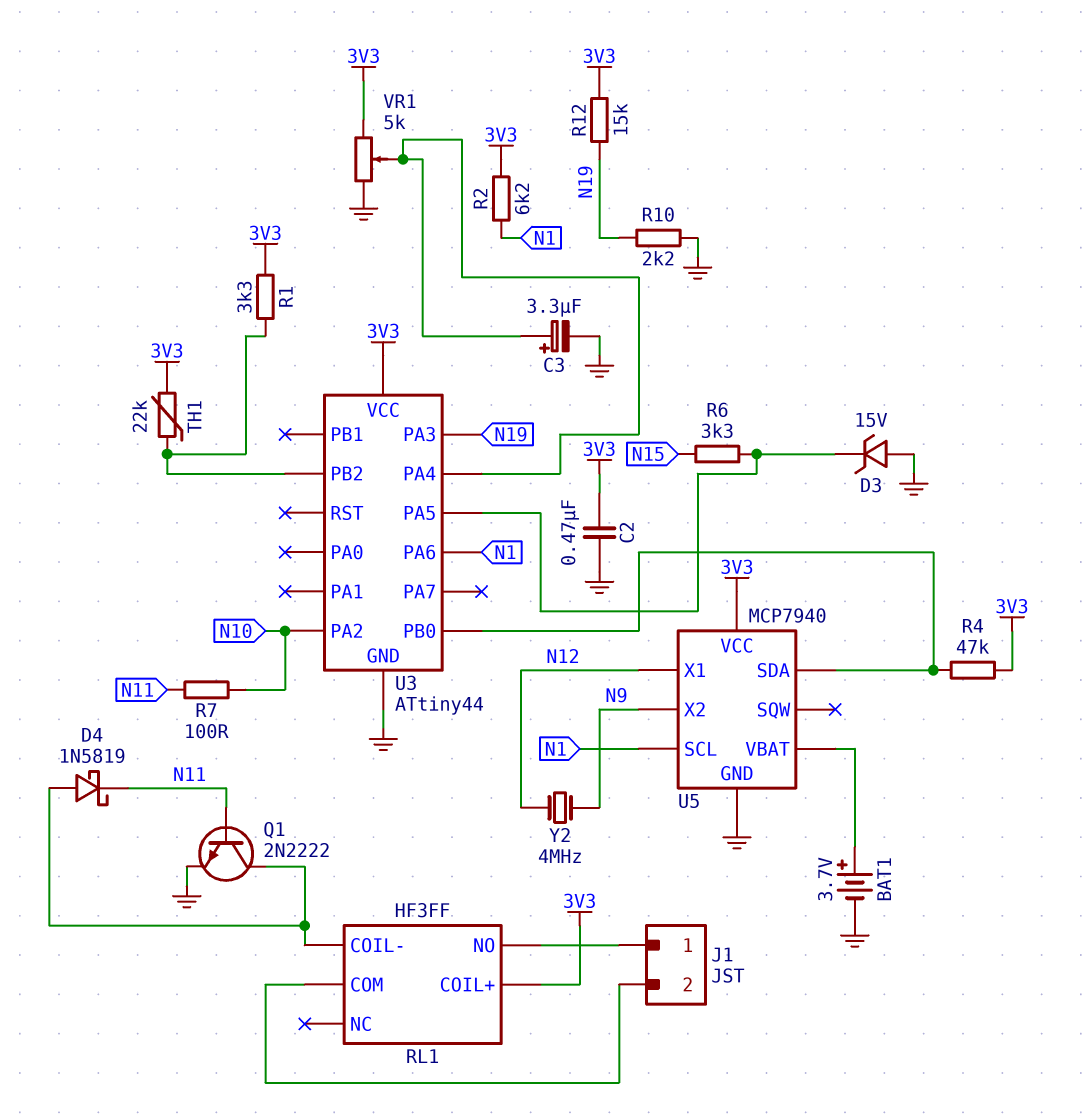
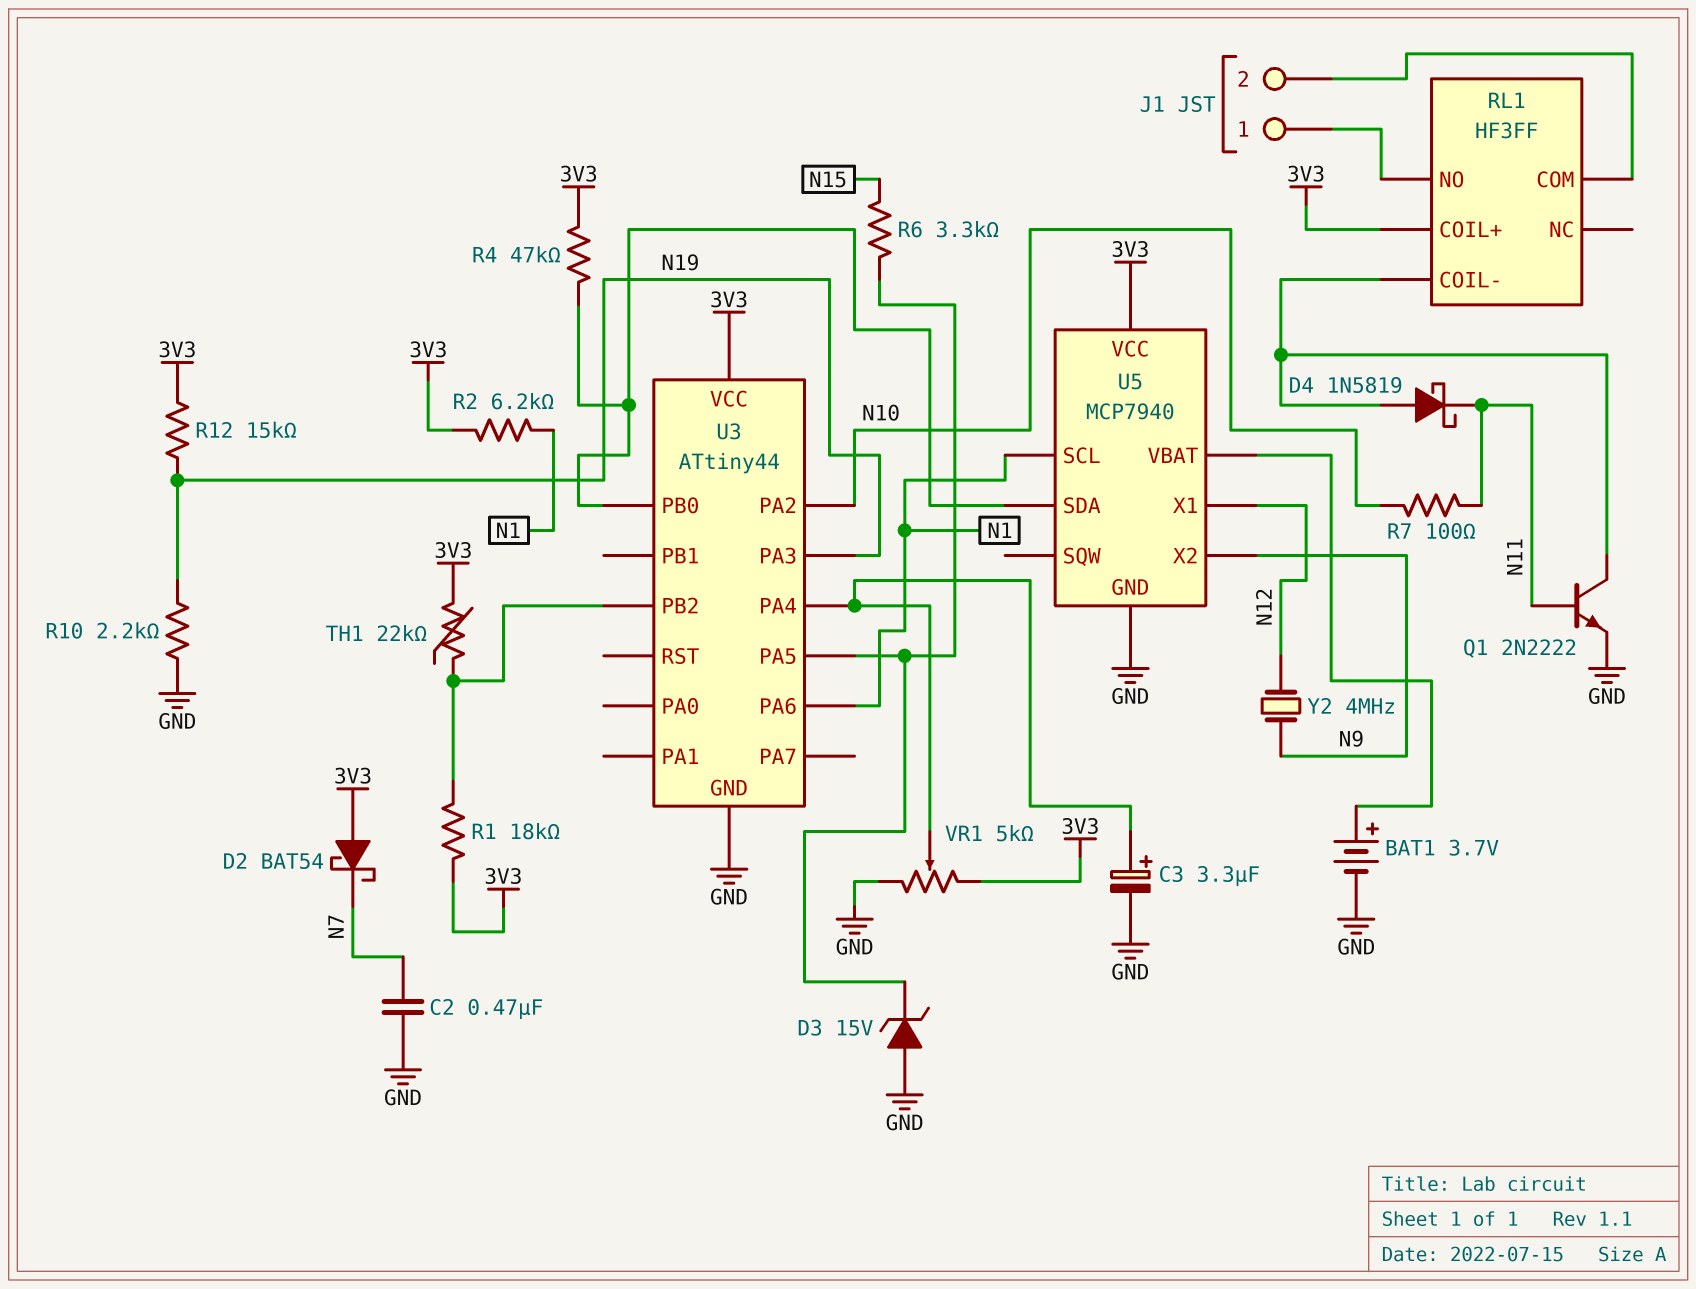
C2: 470nF (3V3, GND) -> 470nF (GND, N7)
D2: none -> schottky BAT54 (A 3V3, K N7)
R1: 3.3k (3V3, U3/PB2) -> 18k (3V3, U3/PB2)

